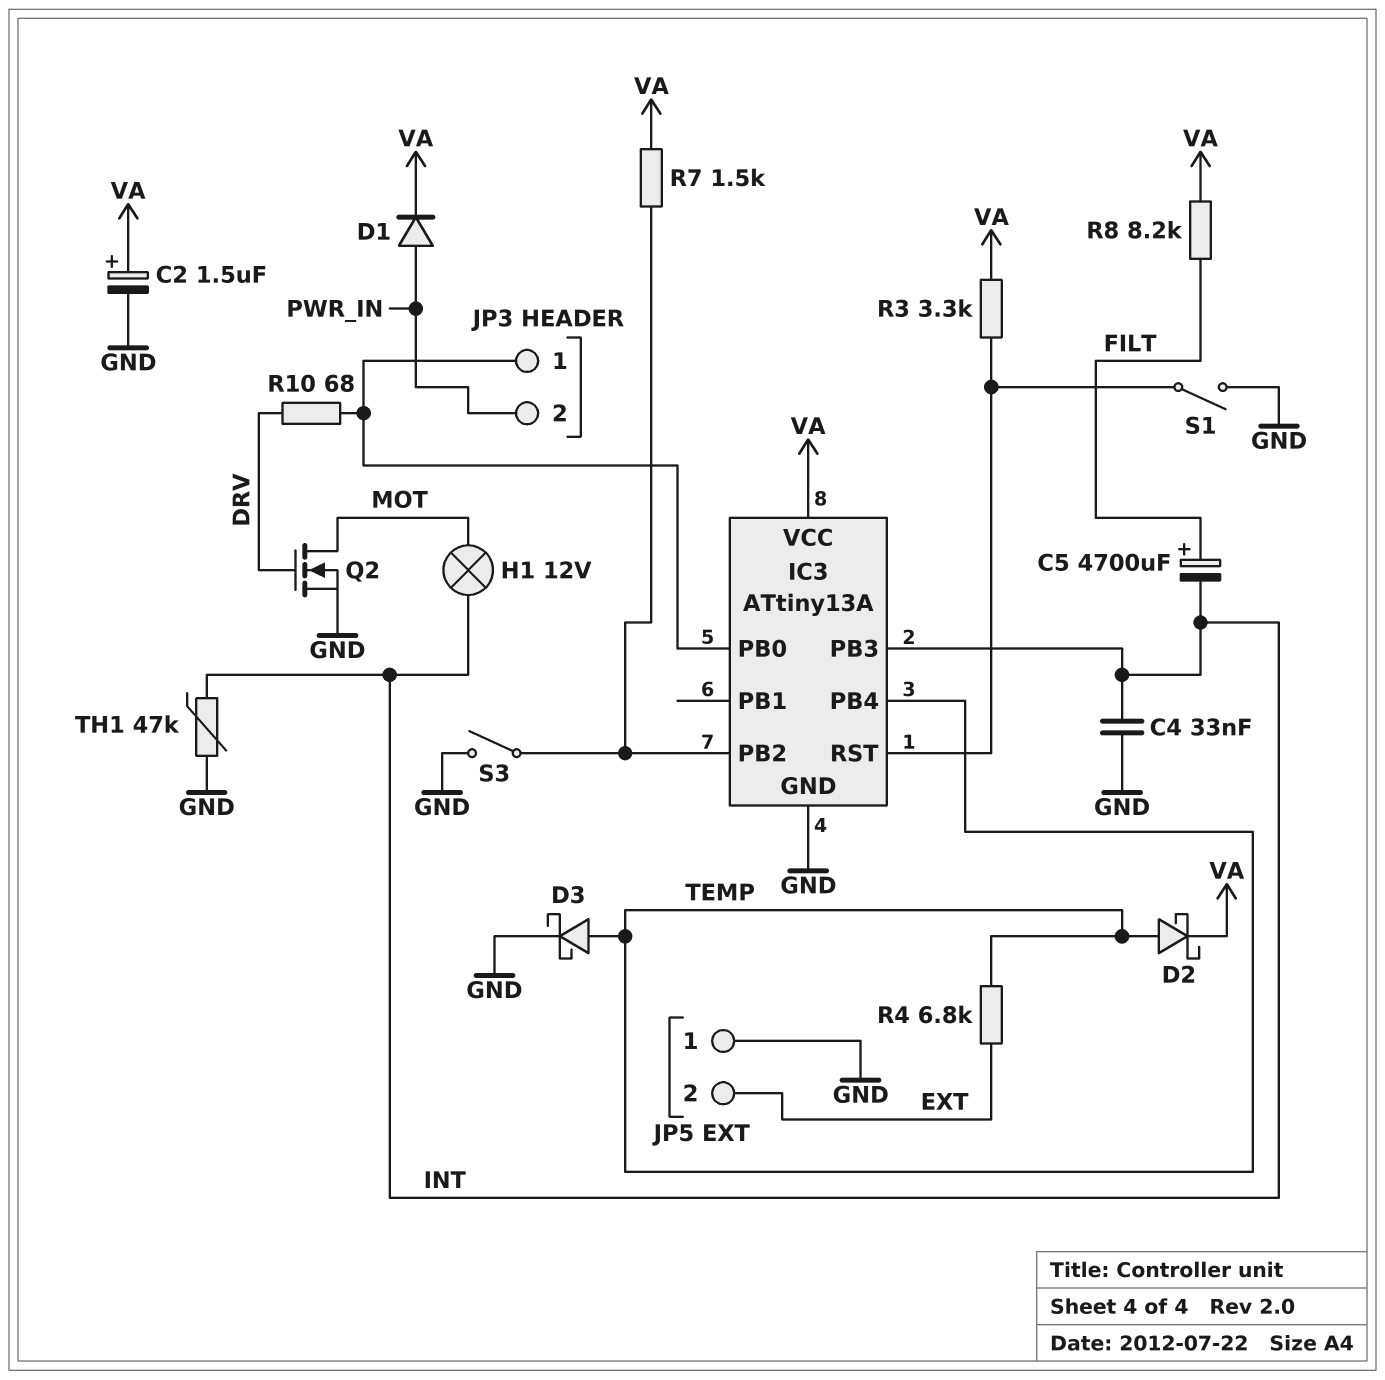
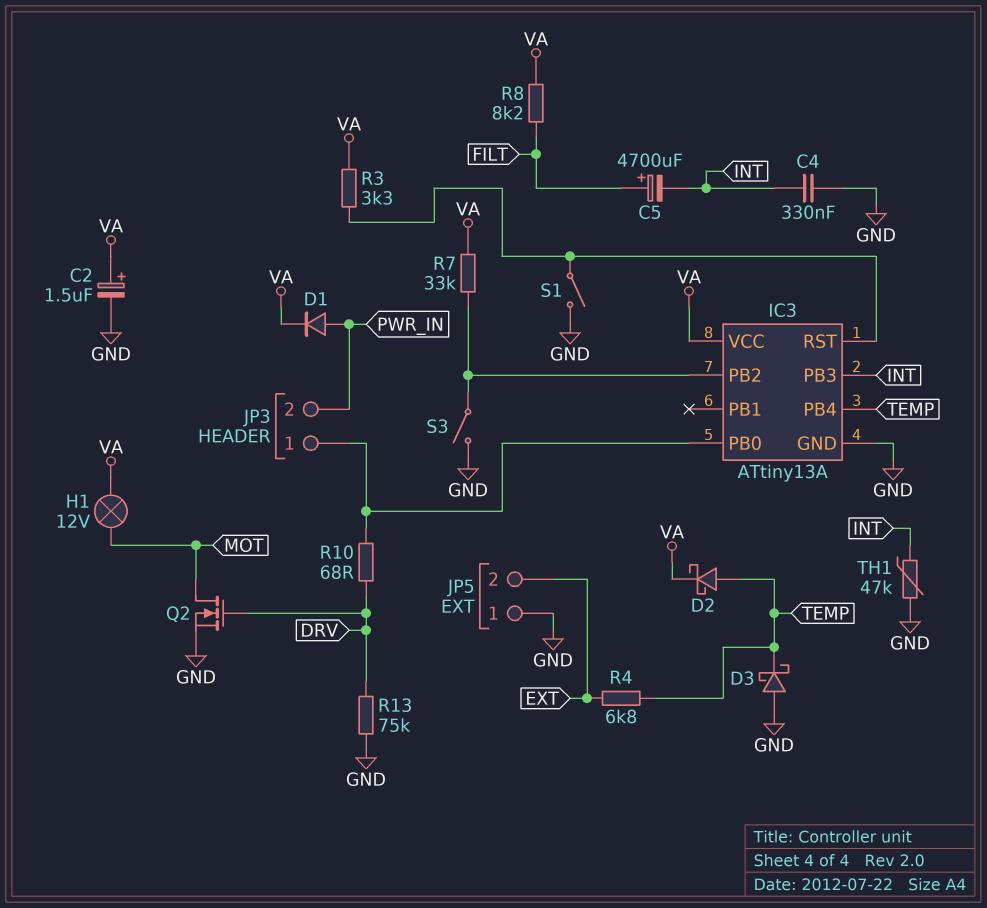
C4: 33nF (GND, INT) -> 330nF (GND, INT)
D3: schottky (A TEMP, K GND) -> schottky (A GND, K TEMP)
H1: lamp 12V (INT, MOT) -> lamp 12V (MOT, VA)
R7: 1.5k (IC3/PB2, VA) -> 33k (IC3/PB2, VA)
R13: none -> 75k (DRV, GND)

